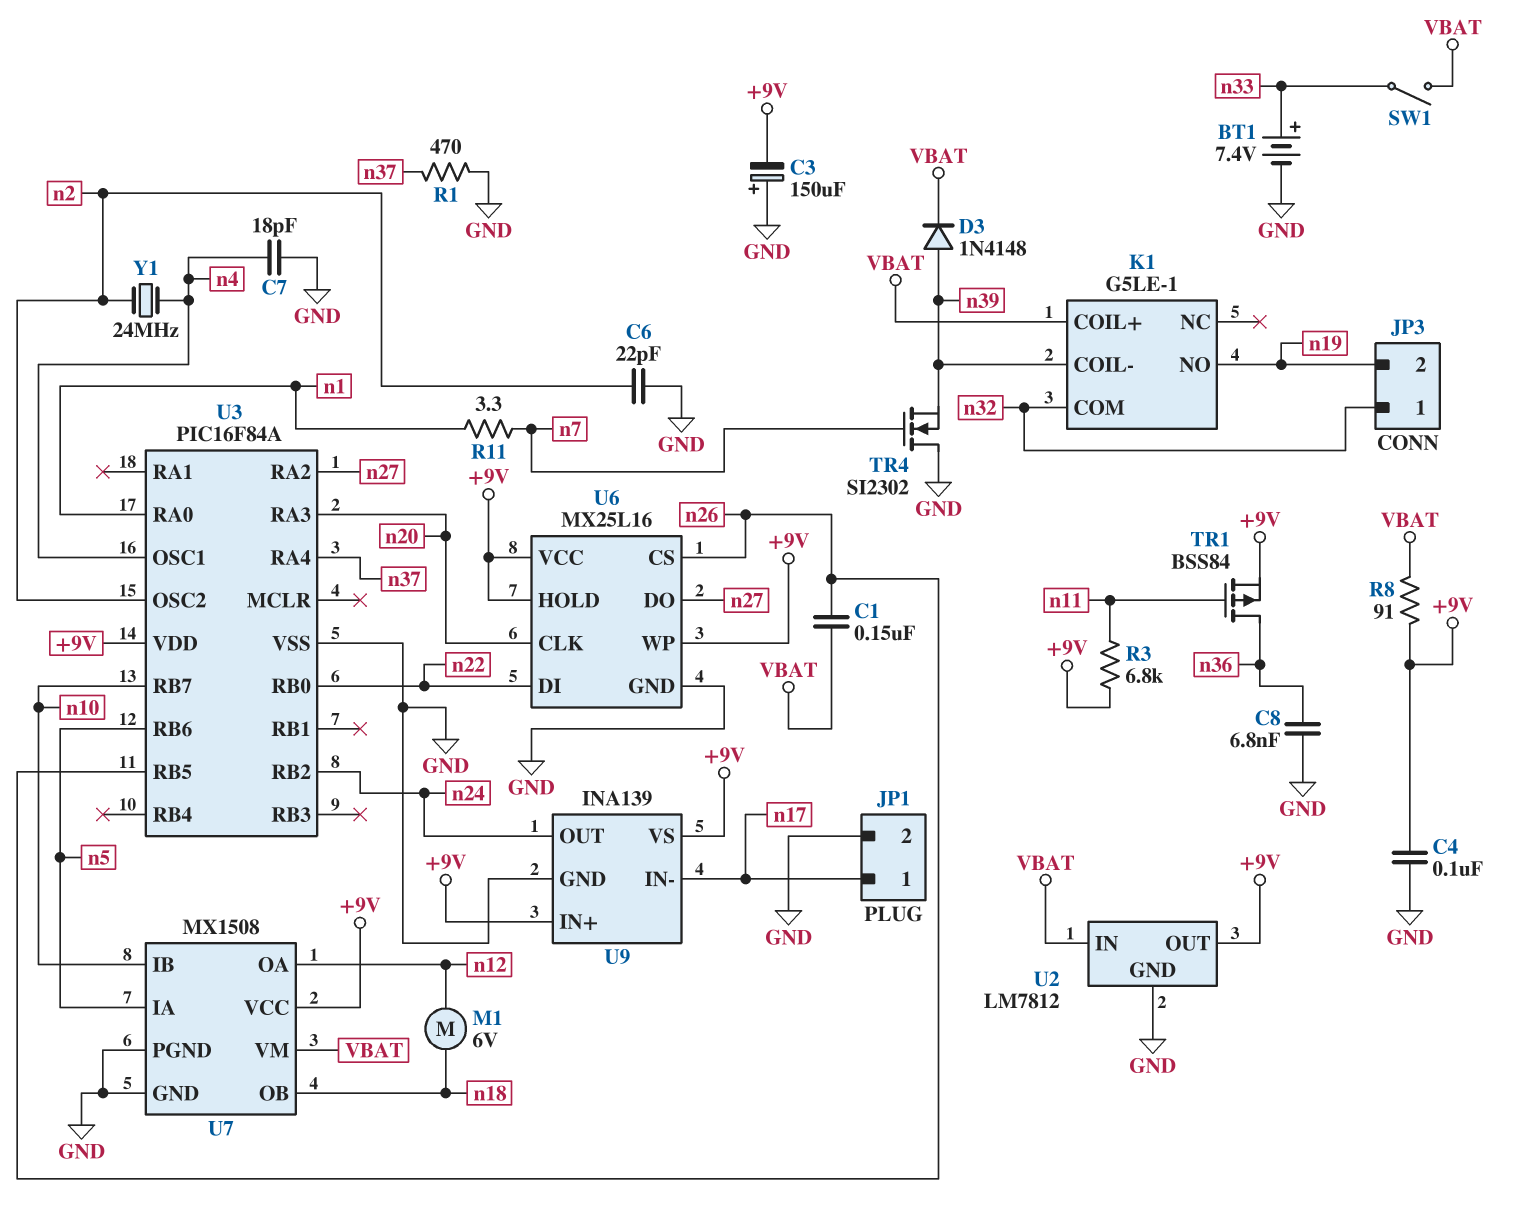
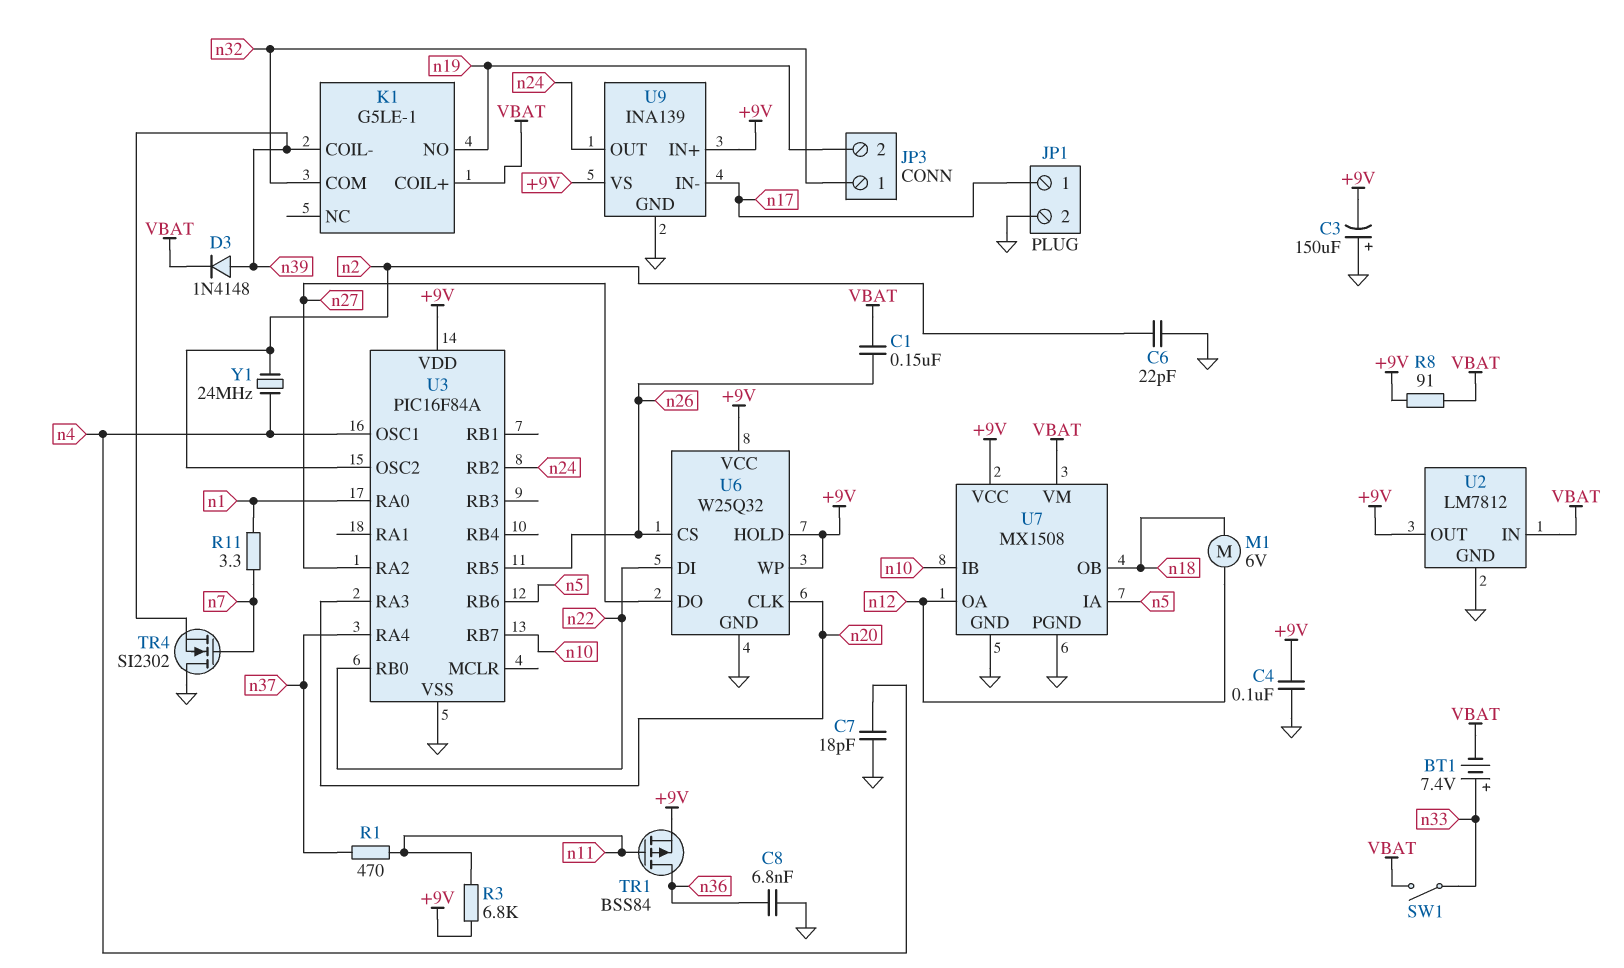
BT1: 7.4V (plus n33, minus GND) -> 7.4V (plus n33, minus VBAT)
R1: 470 (GND, n37) -> 470 (n11, n37)
U6: MX25L16 -> W25Q32

